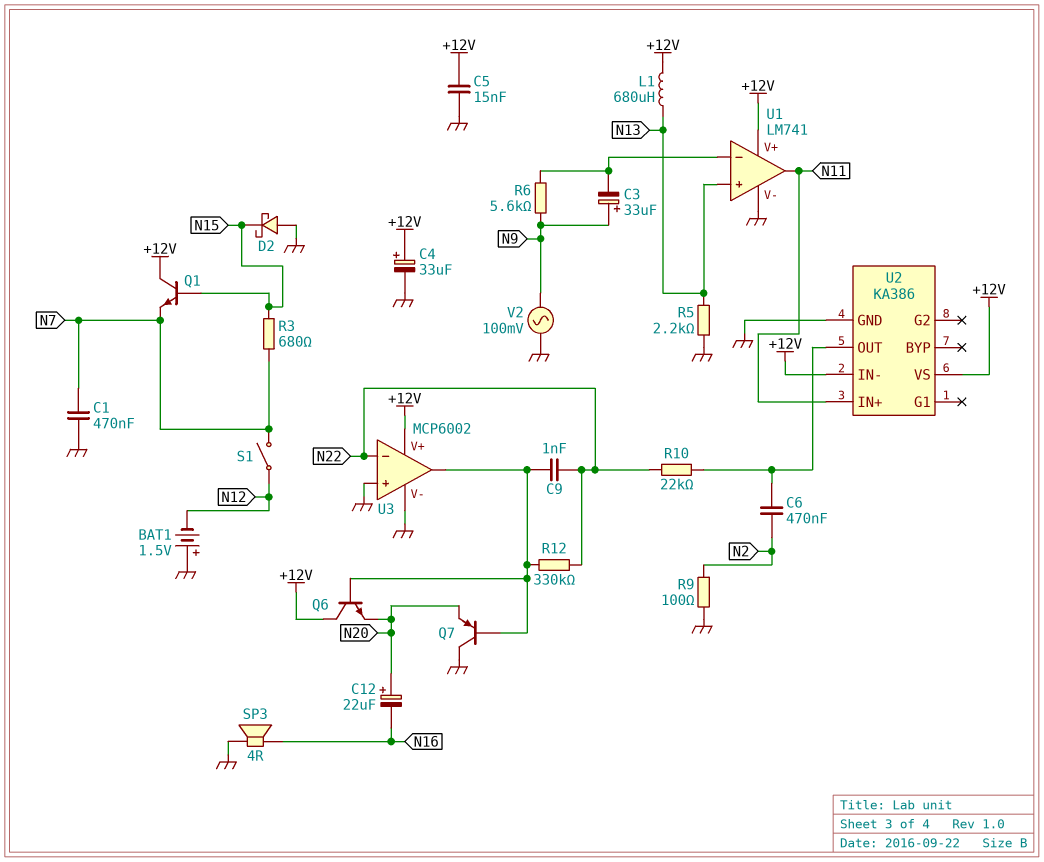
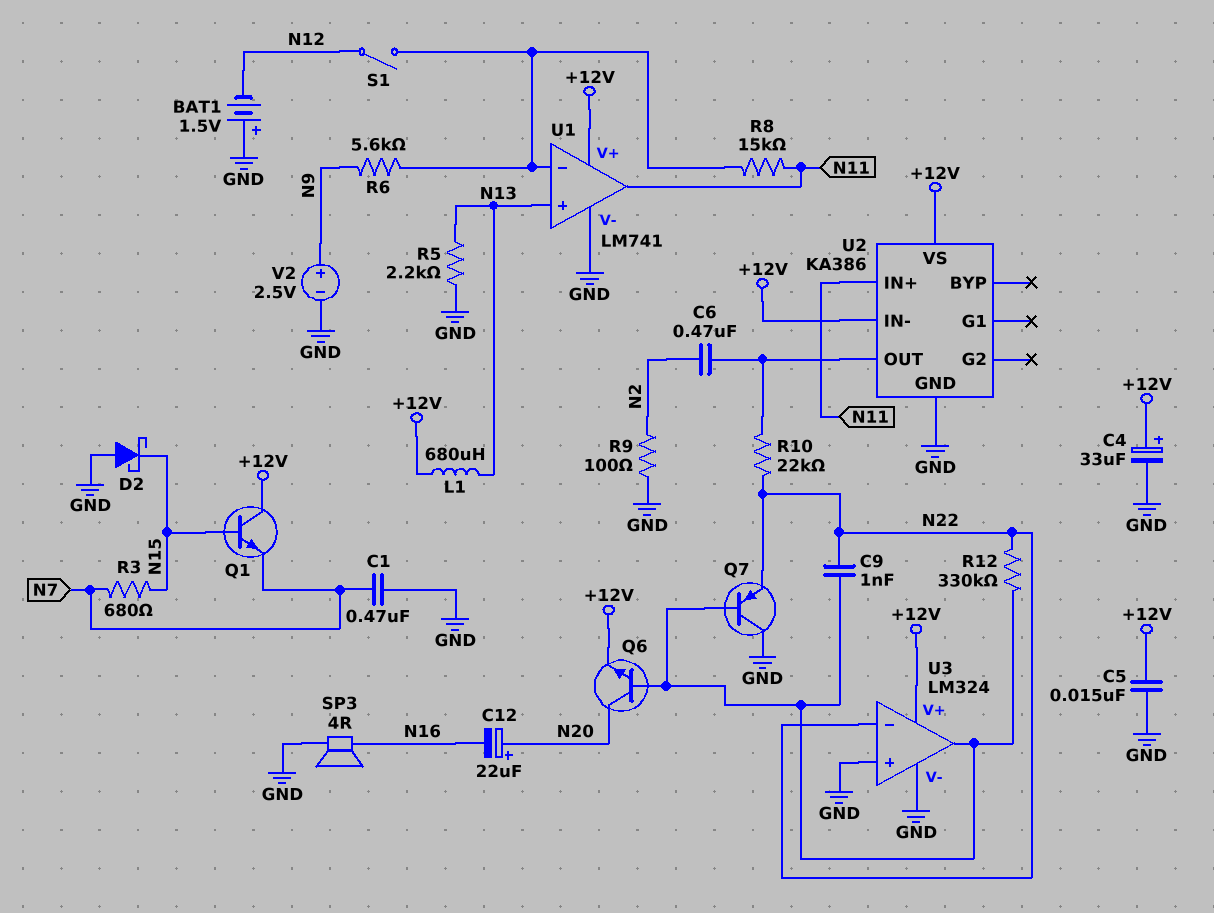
C3: 33uF (plus N9, minus U1/in-) -> none
Q6: NPN (B U3/out, C +12V, E N20) -> NPN (B U3/out, C N20, E +12V)
Q7: PNP (B U3/out, C GND, E N20) -> PNP (B U3/out, C GND, E N22)
R8: none -> 15k (N11, U1/in-)
S1: switch (N7, N12) -> switch (N12, U1/in-)
U3: MCP6002 -> LM324
V2: AC 100mV (GND, N9) -> 2.5V (plus N9, minus GND)

